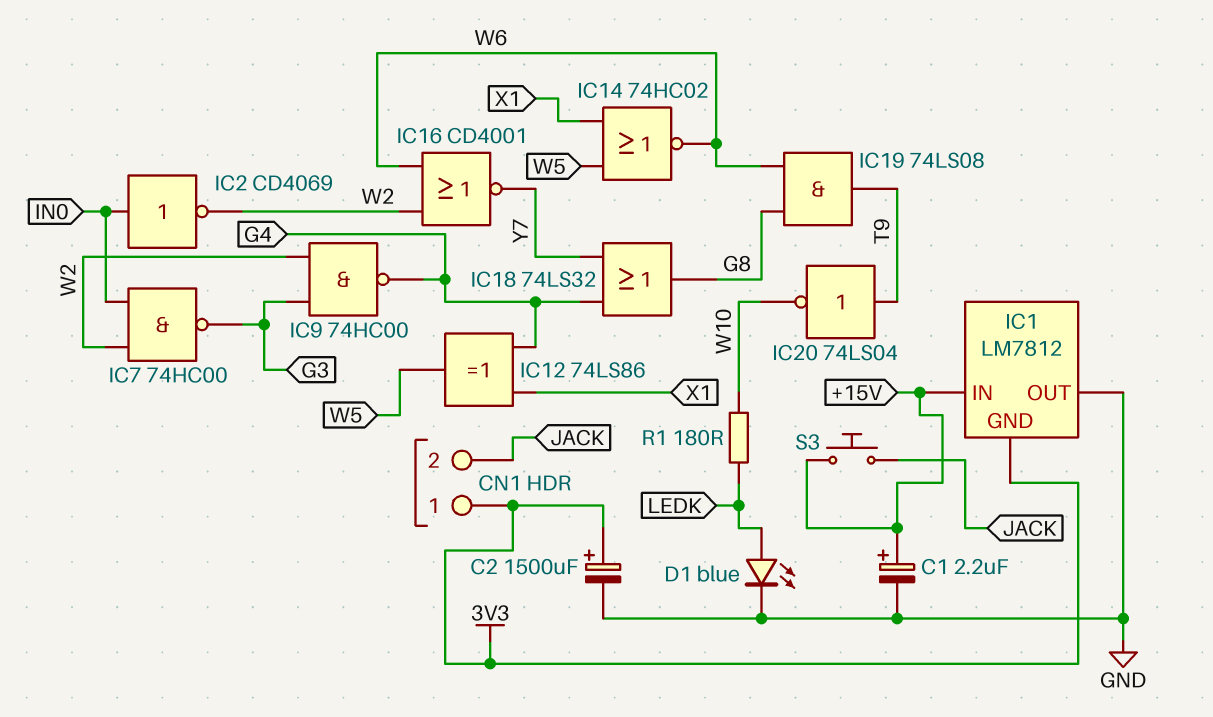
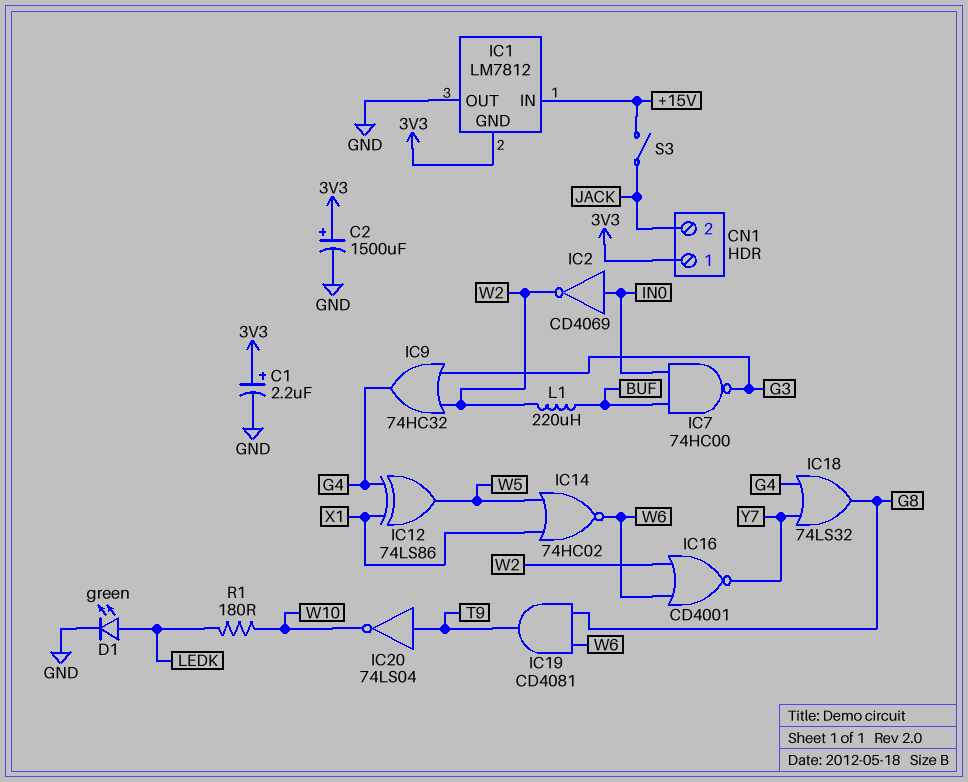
C1: 2.2uF (plus +15V, minus GND) -> 2.2uF (plus 3V3, minus GND)
D1: LED blue (A LEDK, K GND) -> LED green (A LEDK, K GND)
IC7: NAND 74HC00 (in IN0, in W2, out G3) -> NAND 74HC00 (in BUF, in IN0, out G3)
IC9: NAND 74HC00 (in G3, in W2, out G4) -> OR 74HC32 (in G3, in W2, out G4)
IC19: AND 74LS08 (in G8, in W6, out T9) -> AND CD4081 (in G8, in W6, out T9)
L1: none -> 220uH (BUF, W2)
S3: button (+15V, JACK) -> switch (+15V, JACK)

